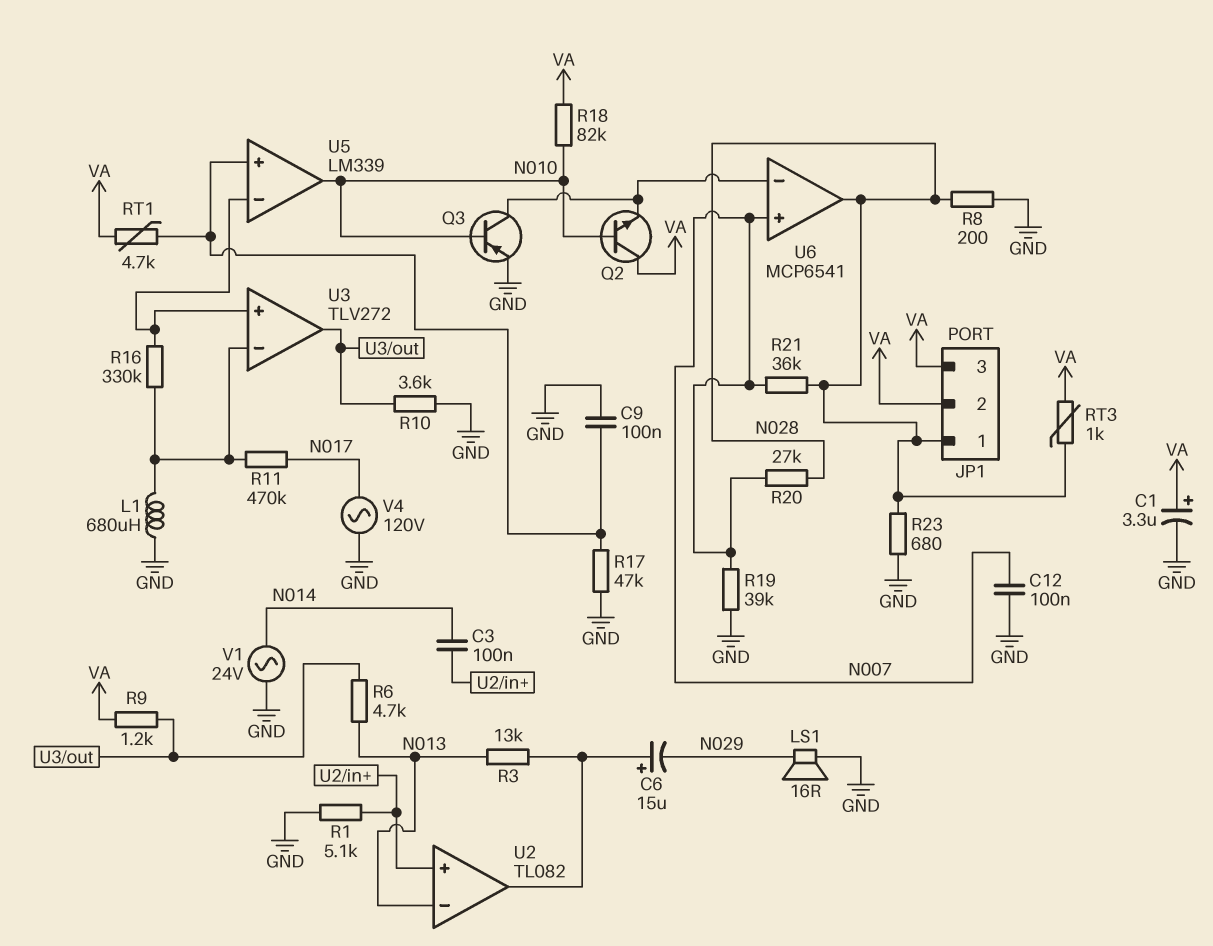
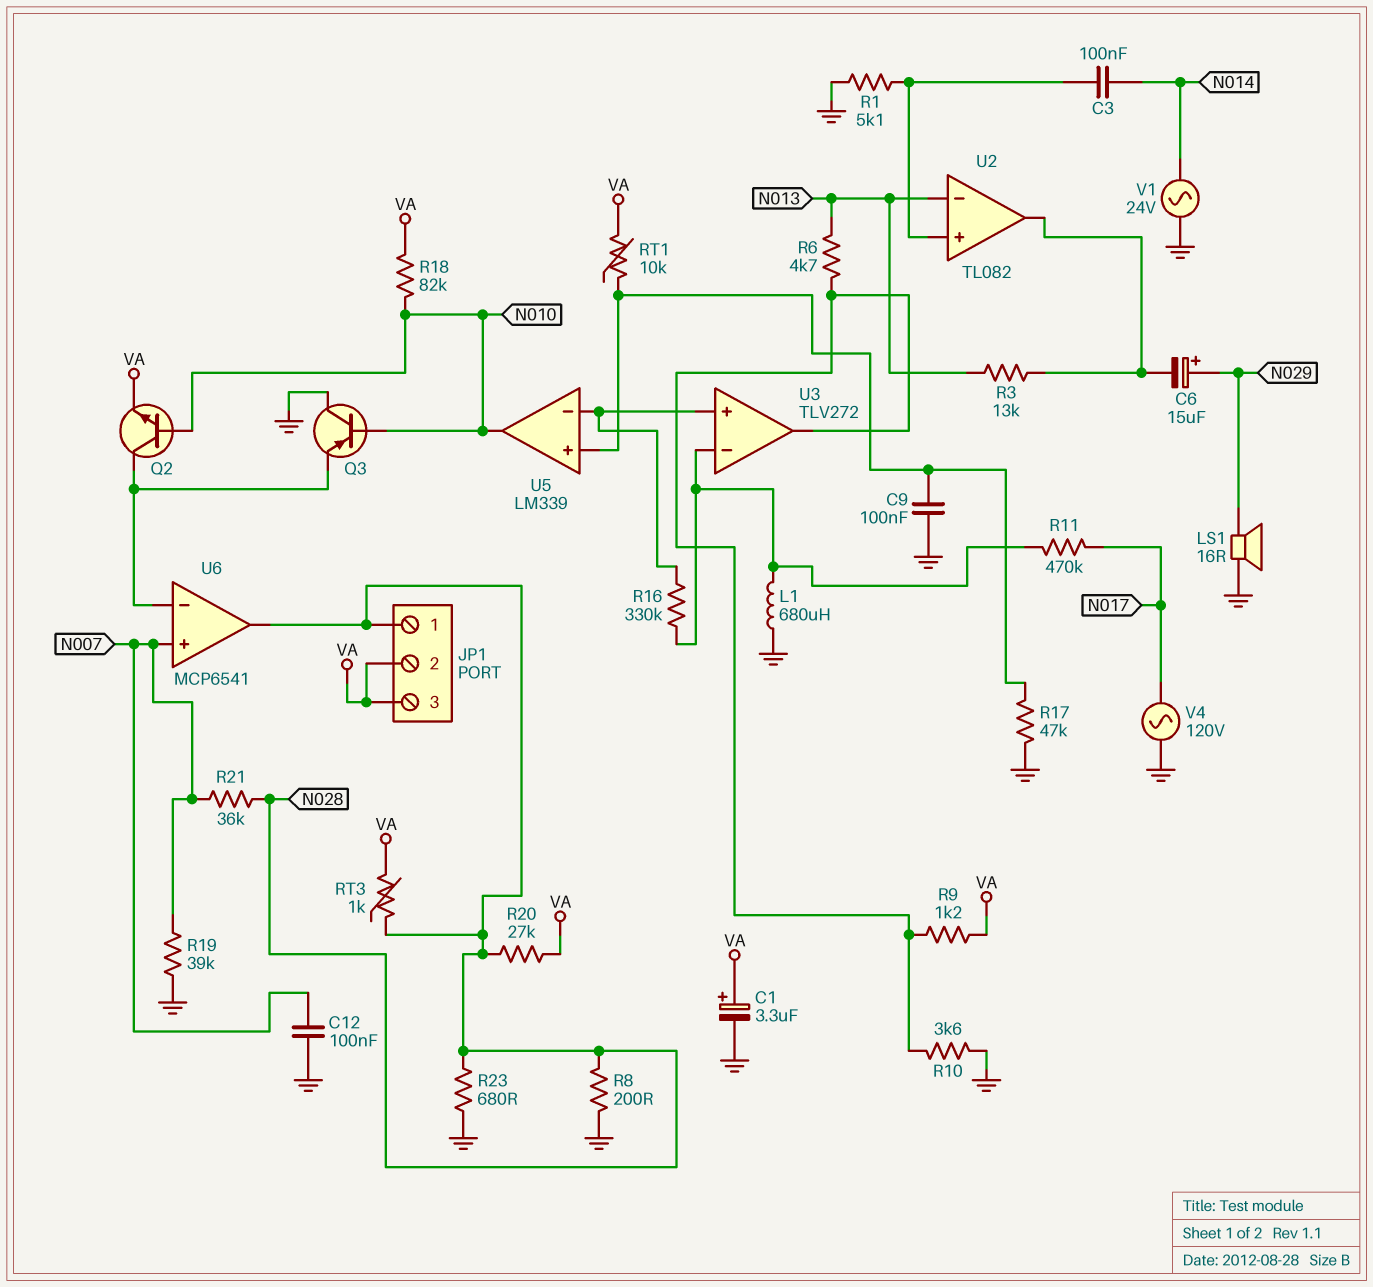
C6: 15uF (plus U2/out, minus N029) -> 15uF (plus N029, minus U2/out)
Q2: NPN (B N010, C VA, E U6/in-) -> NPN (B N010, C U6/in-, E VA)
Q3: PNP (B N010, C U6/in-, E GND) -> PNP (B N010, C GND, E U6/in-)
R20: 27k (N007, N028) -> 27k (N028, VA)
RT1: 4.7k (U5/in+, VA) -> 10k (U5/in+, VA)

